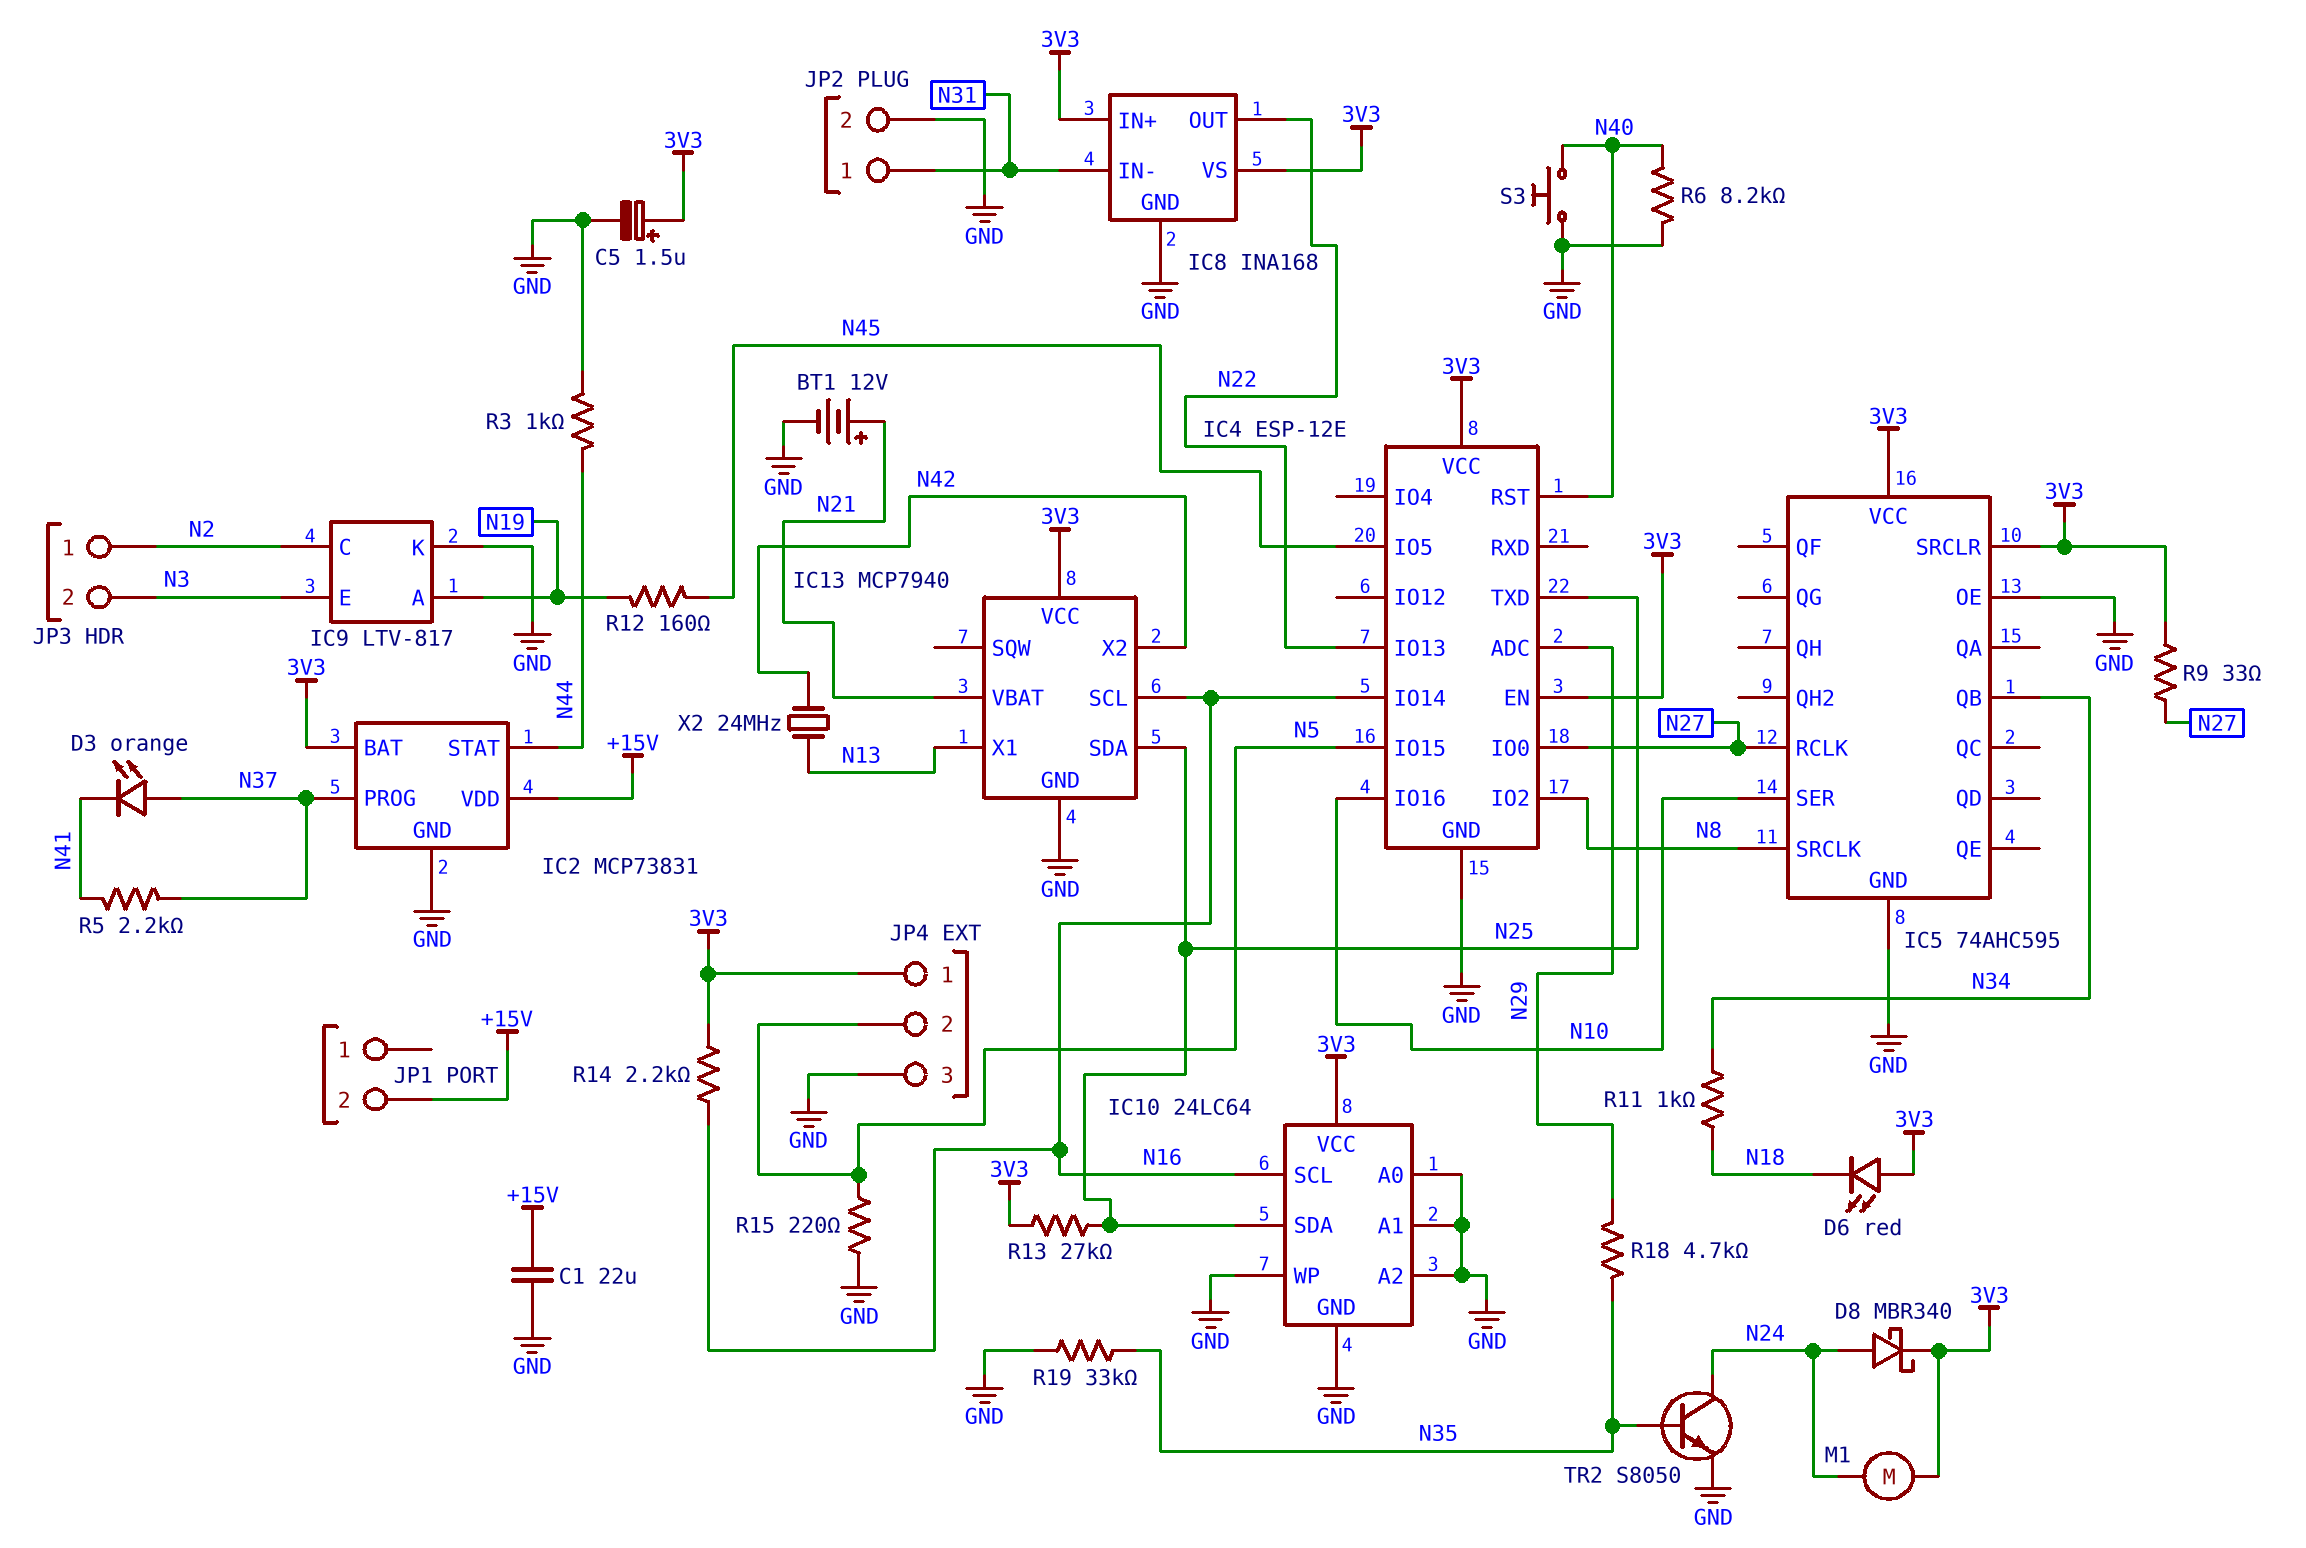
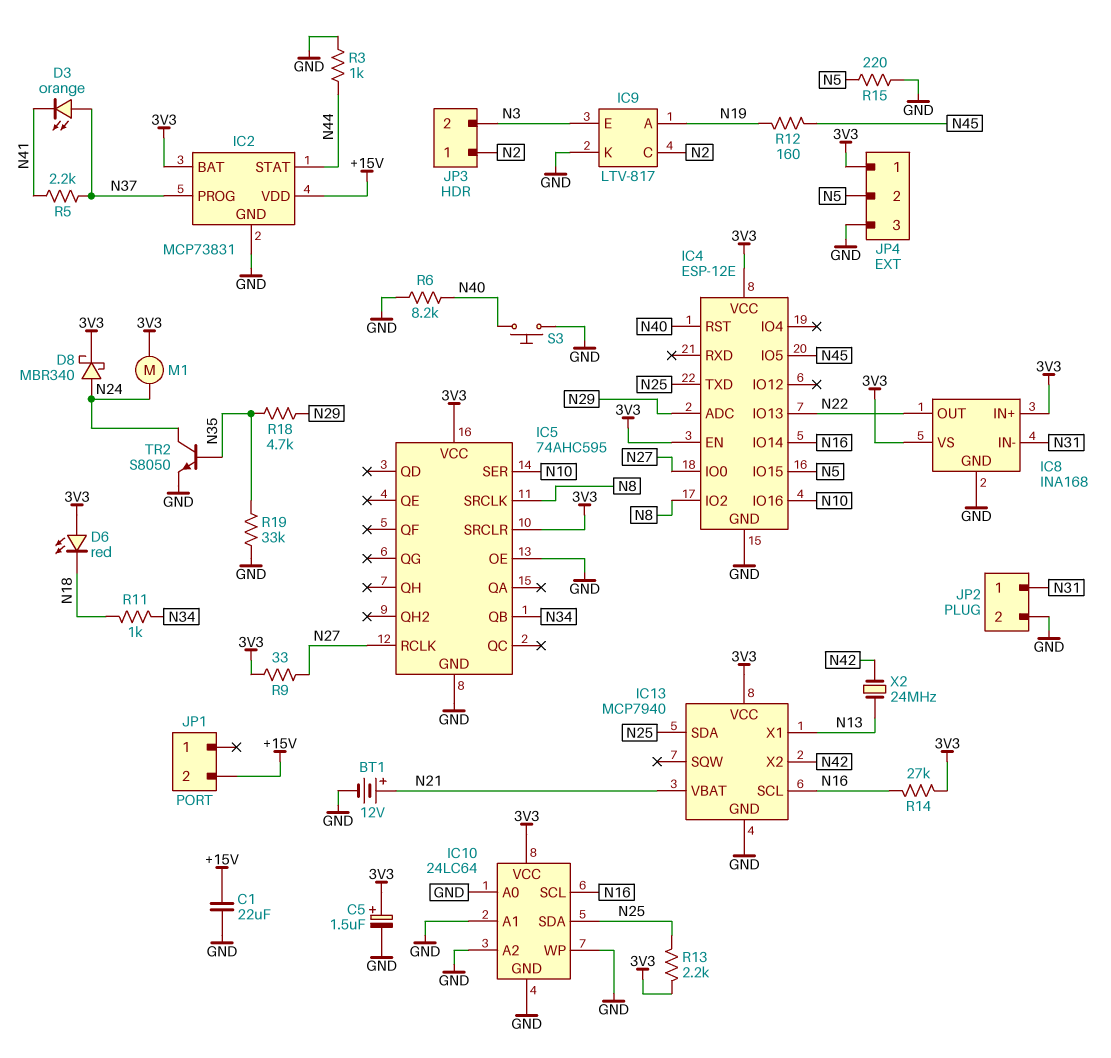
R13: 27k (3V3, N25) -> 2.2k (3V3, N25)
R14: 2.2k (3V3, N16) -> 27k (3V3, N16)

